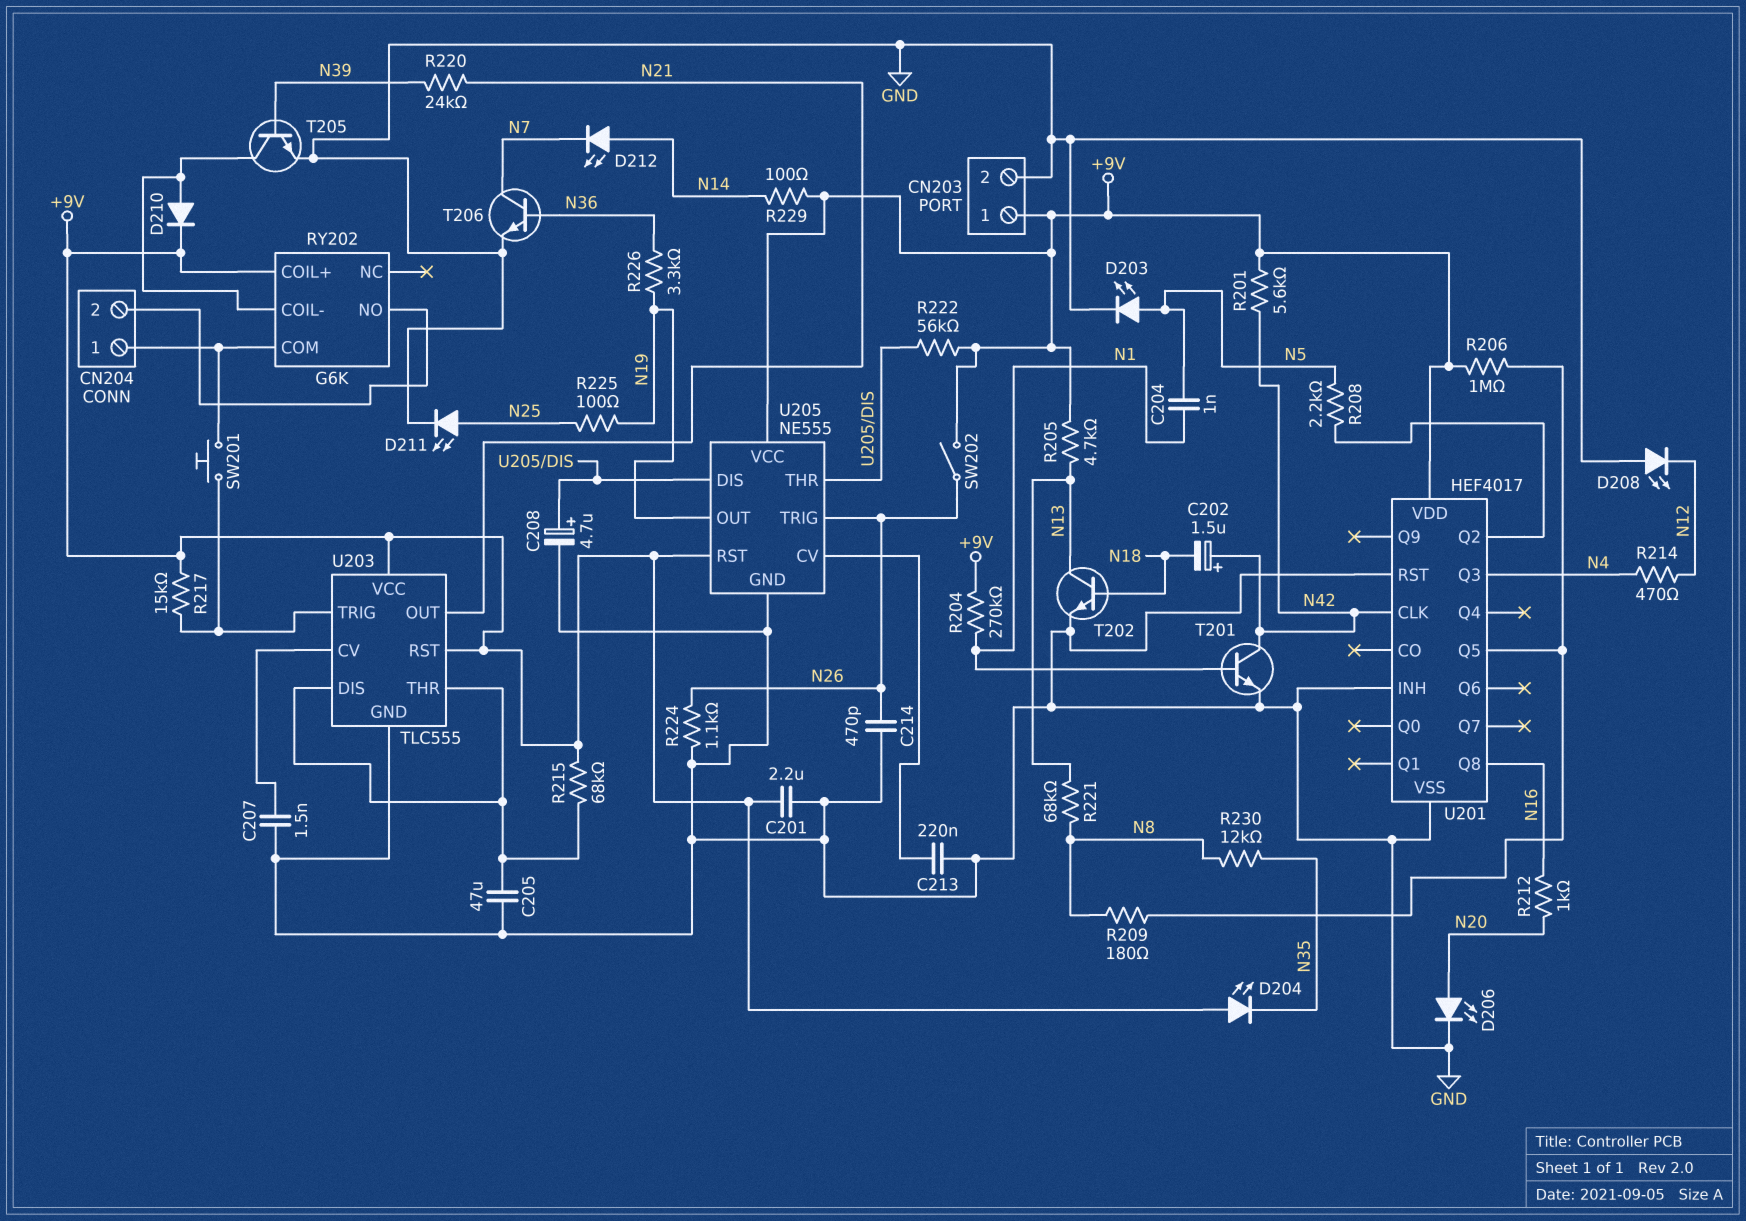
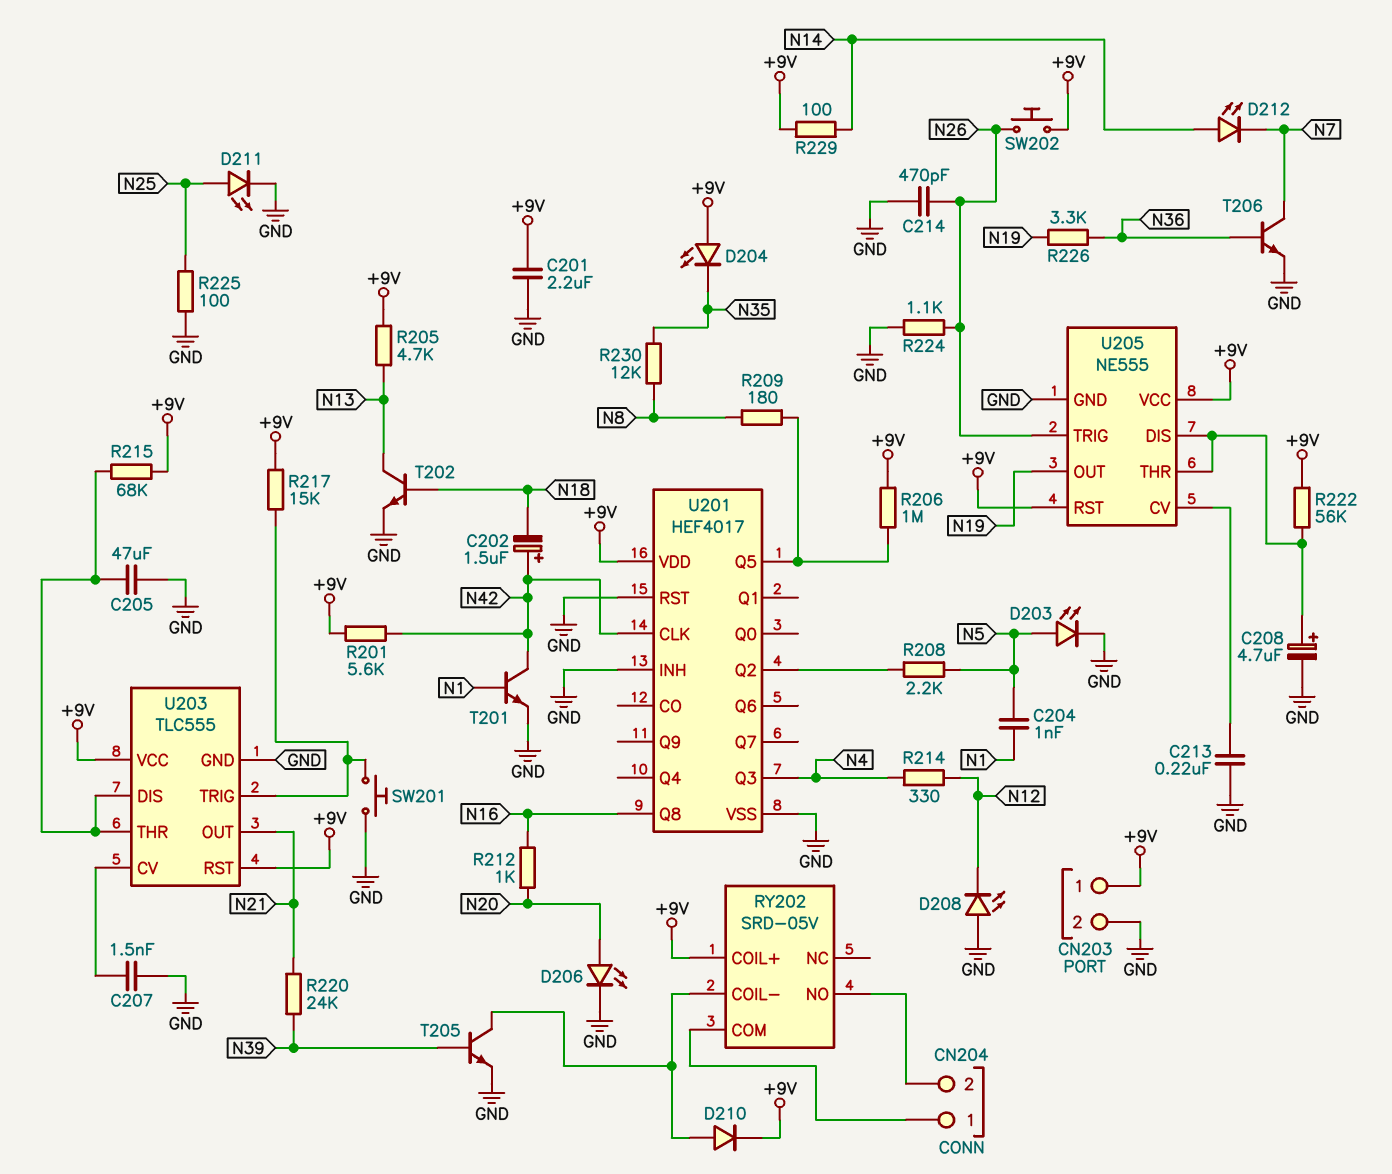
R204: 270k (+9V, N1) -> none
R214: 470 (N4, N12) -> 330 (N4, N12)
R221: 68k (N8, N13) -> none
R225: 100 (N19, N25) -> 100 (GND, N25)
RY202: G6K -> SRD-05V
SW201: button (CN204/1, U203/TRIG) -> button (GND, U203/TRIG)
SW202: switch (+9V, N26) -> button (+9V, N26)

